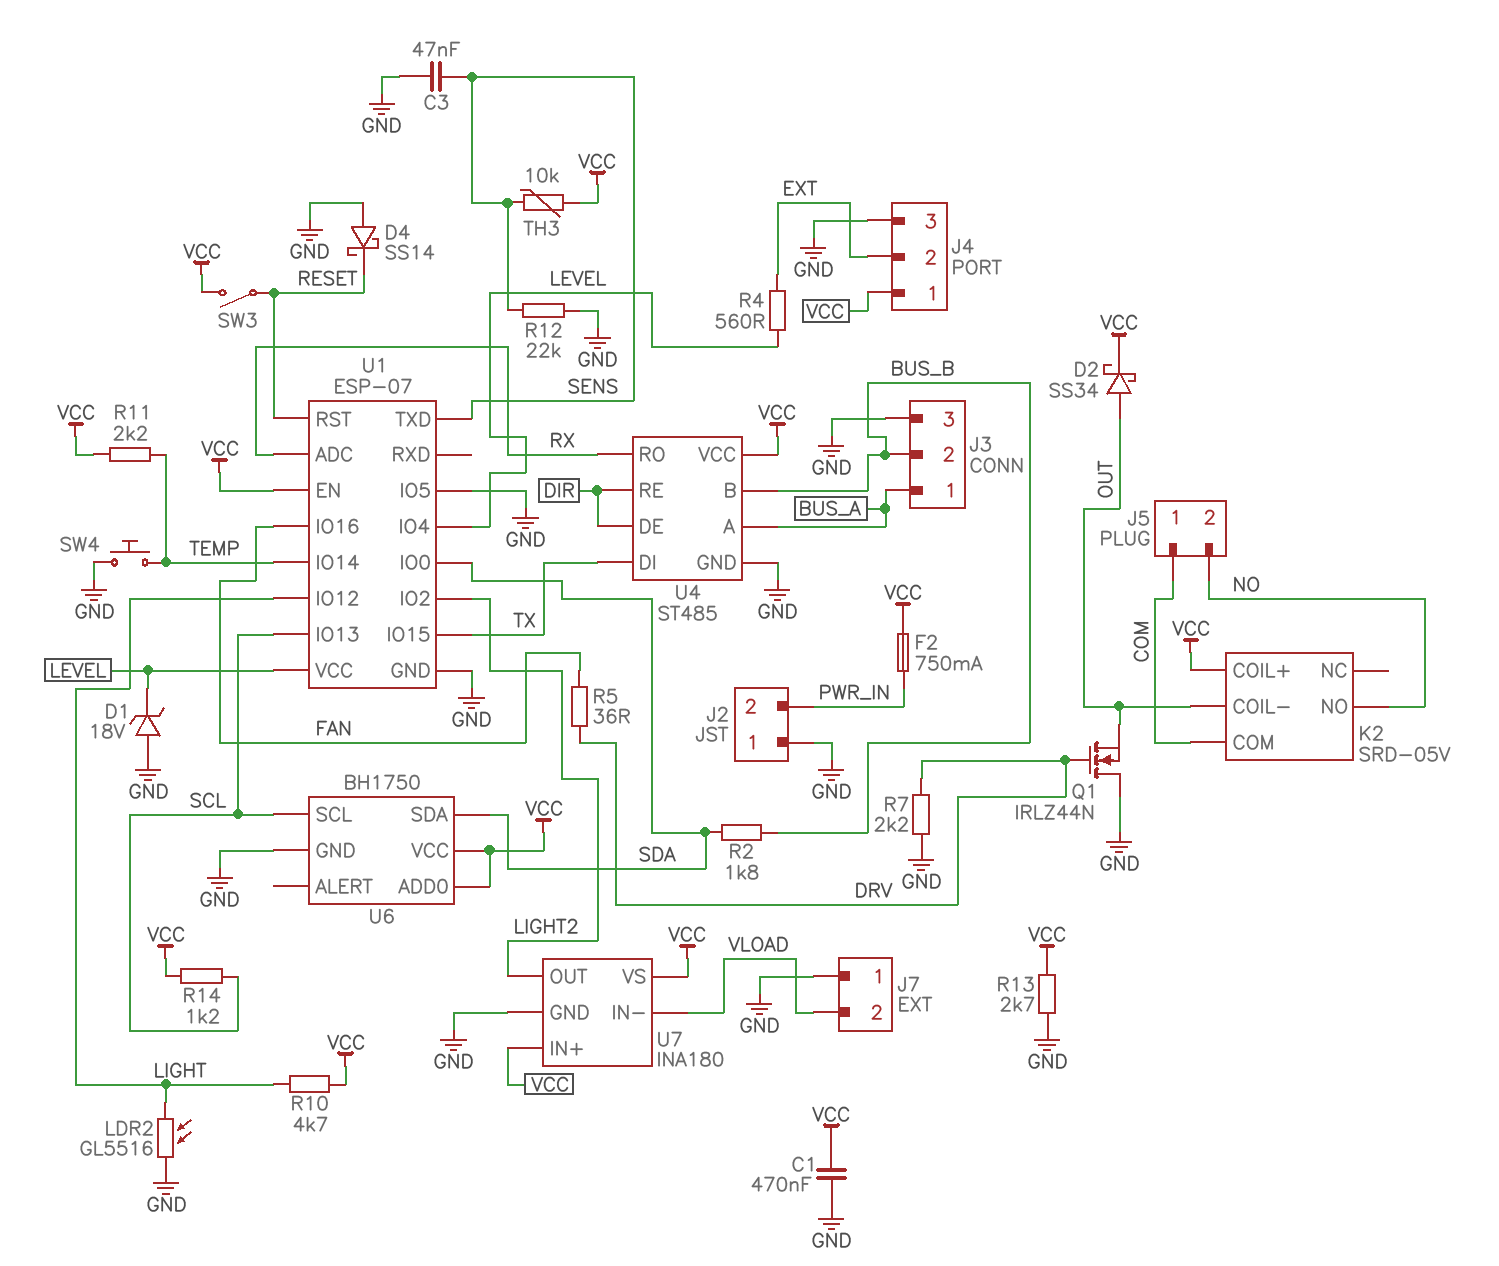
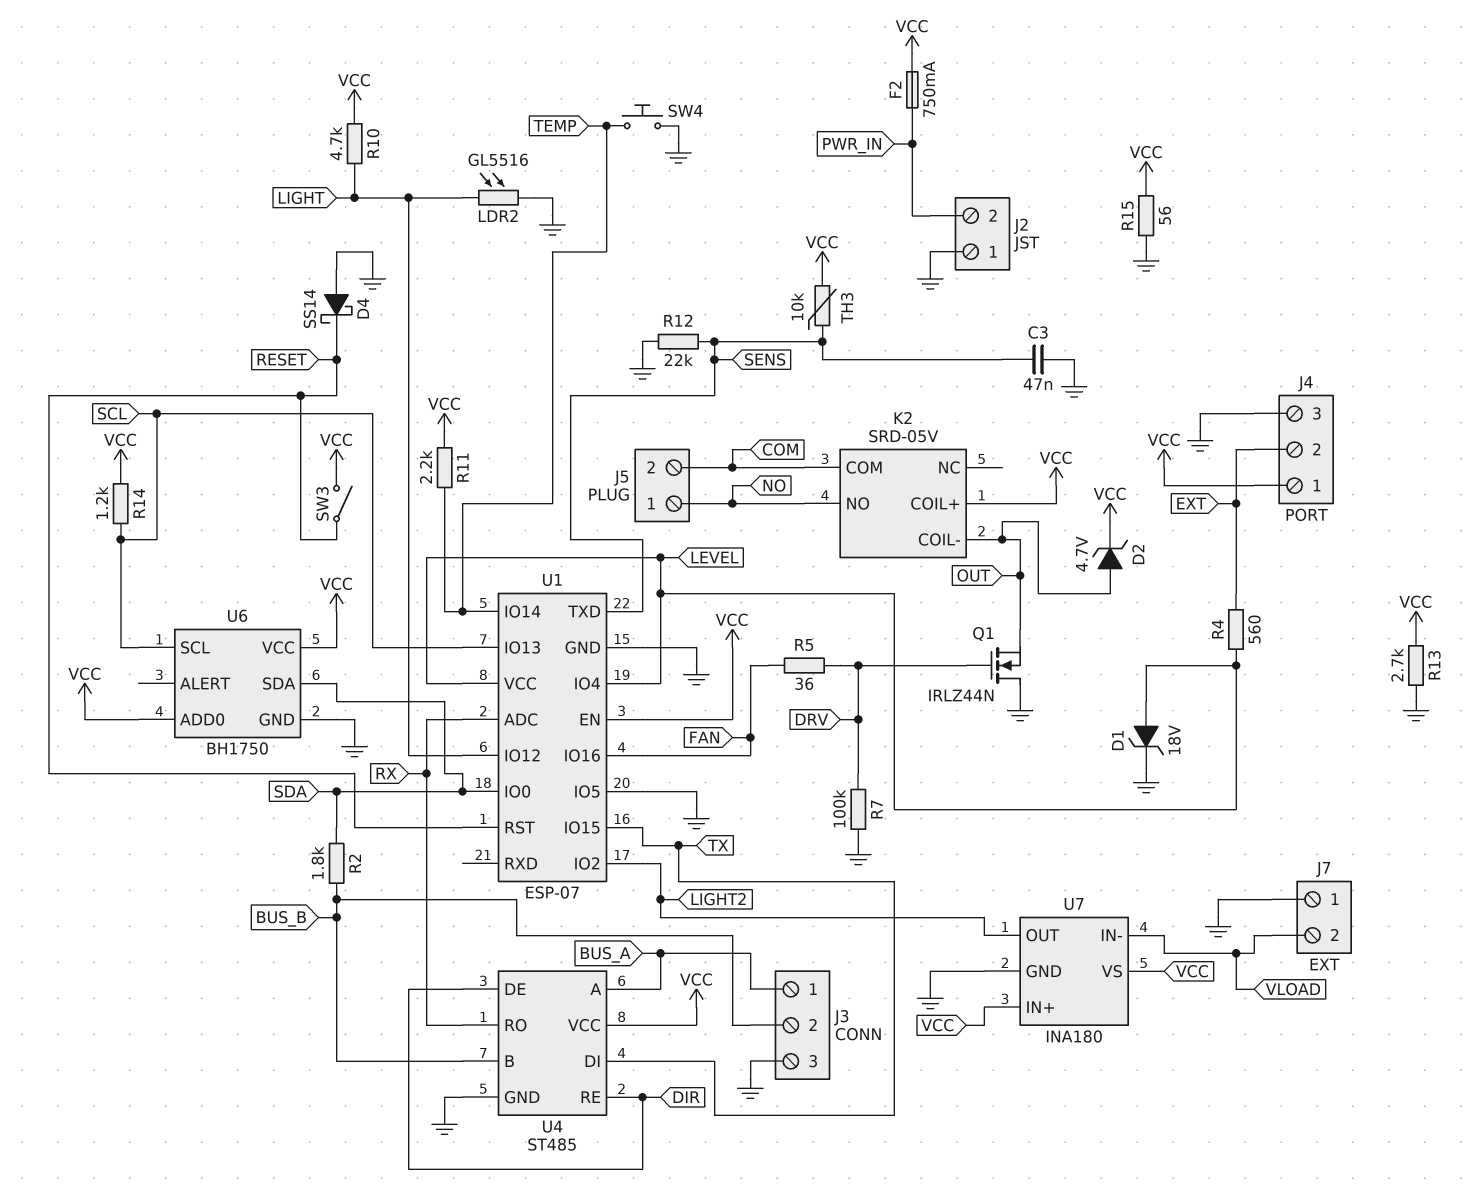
C1: 470nF (GND, VCC) -> none
D1: zener 18V (A GND, K LEVEL) -> zener 18V (A LEVEL, K GND)
D2: schottky SS34 (A OUT, K VCC) -> zener 4.7V (A OUT, K VCC)
J5 pin 1: COM -> NO
J5 pin 2: NO -> COM
R7: 2.2k (DRV, GND) -> 100k (DRV, GND)
R15: none -> 56 (GND, VCC)

